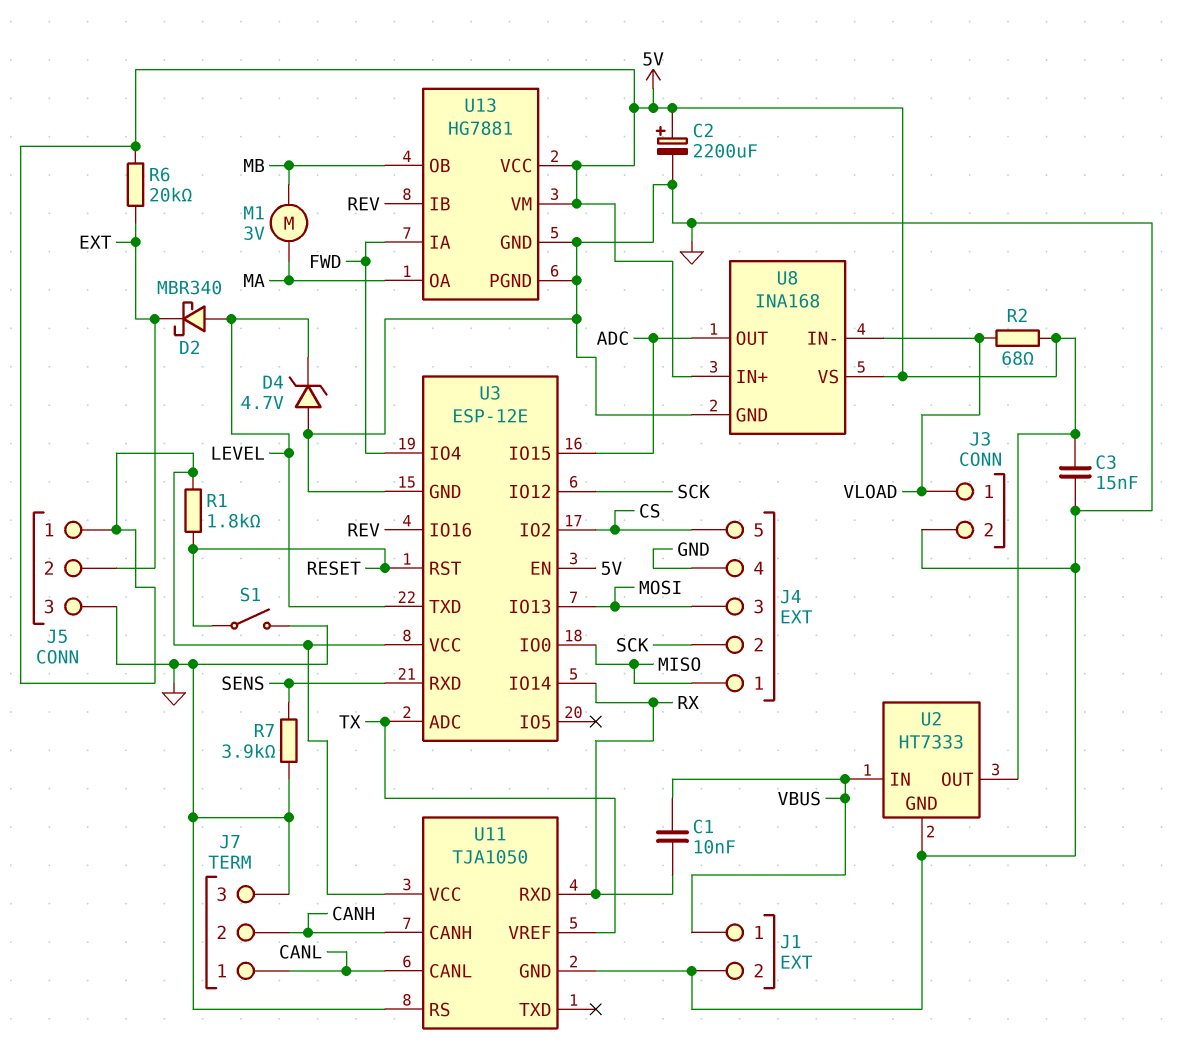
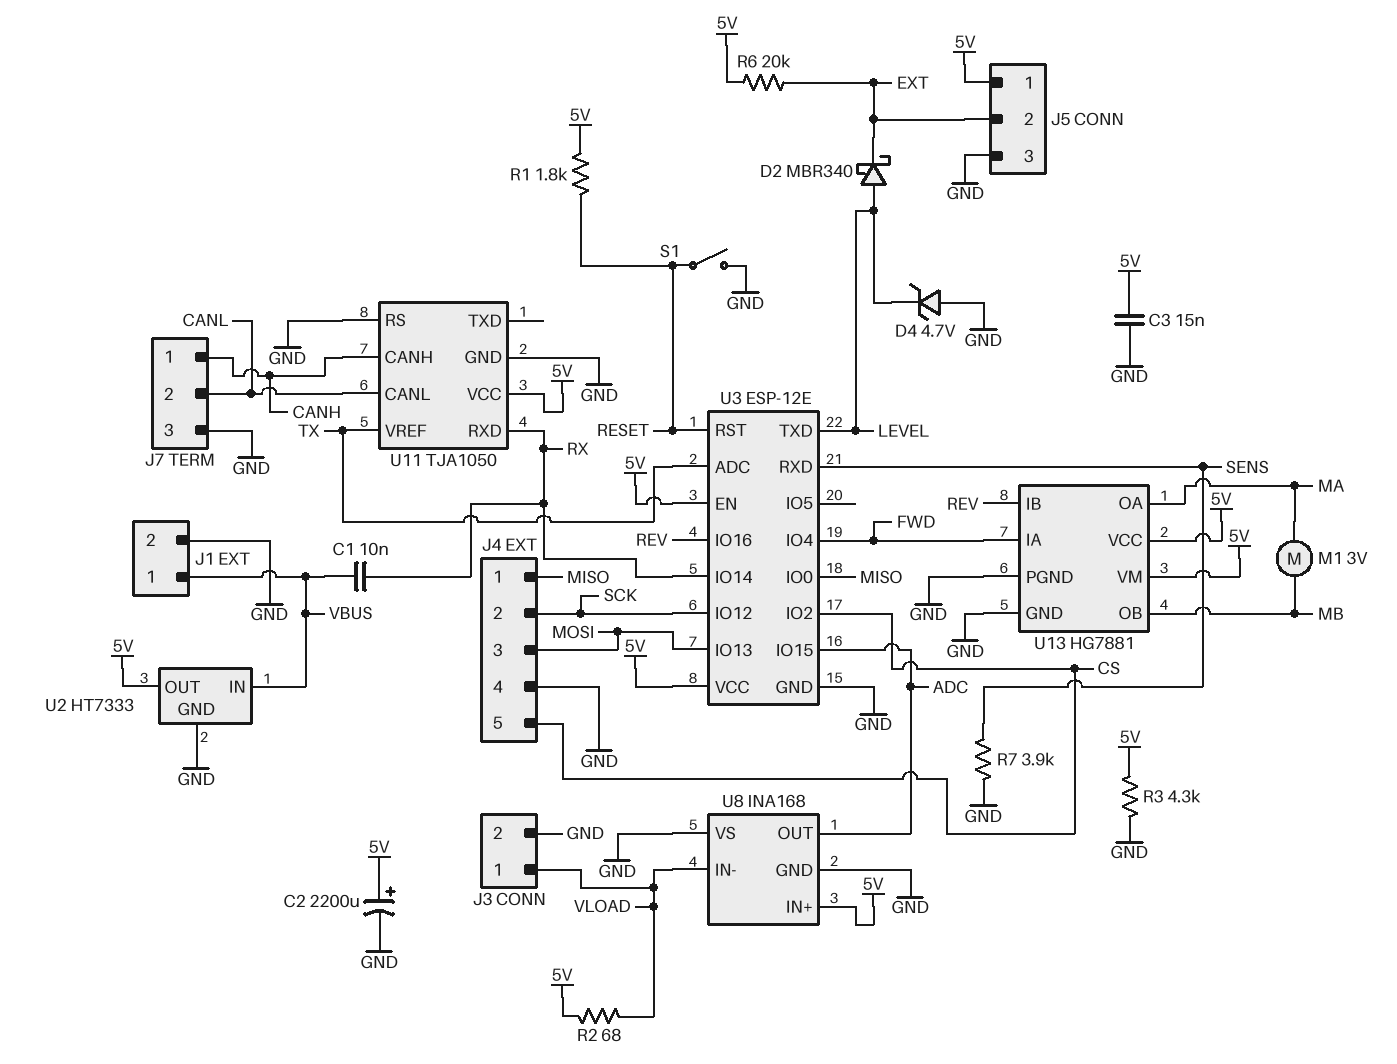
J7 pin 1: CANL -> CANH
J7 pin 2: CANH -> CANL
R3: none -> 4.3k (5V, GND)
U8 pin VS: 5V -> GND

